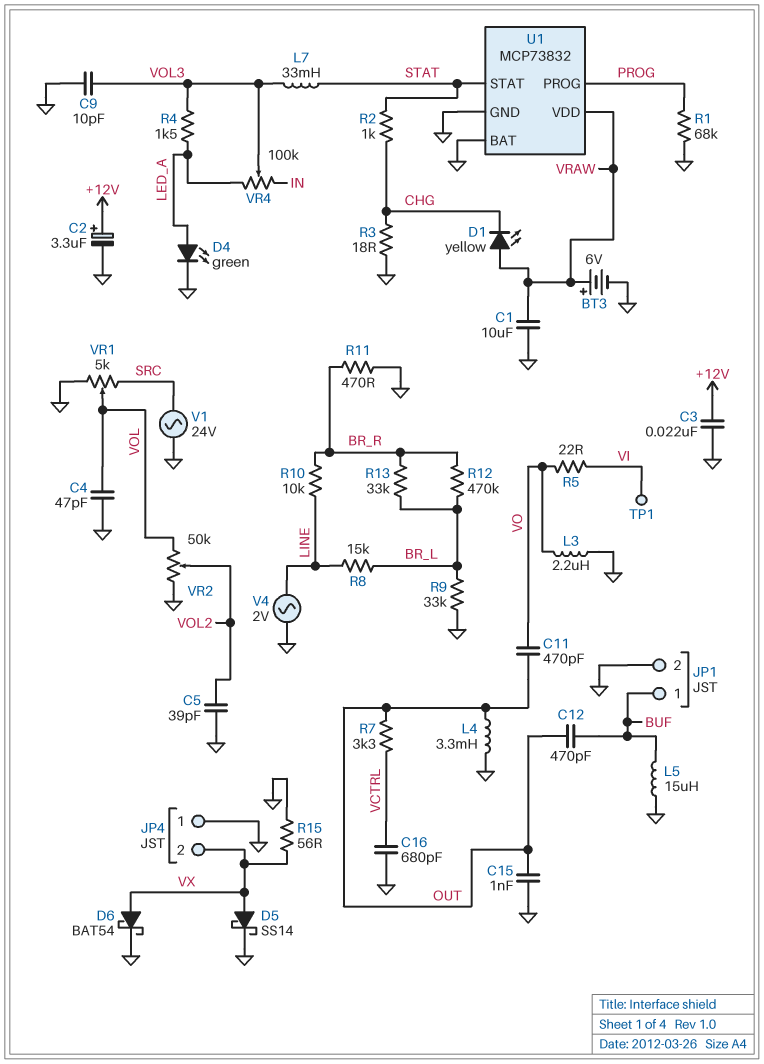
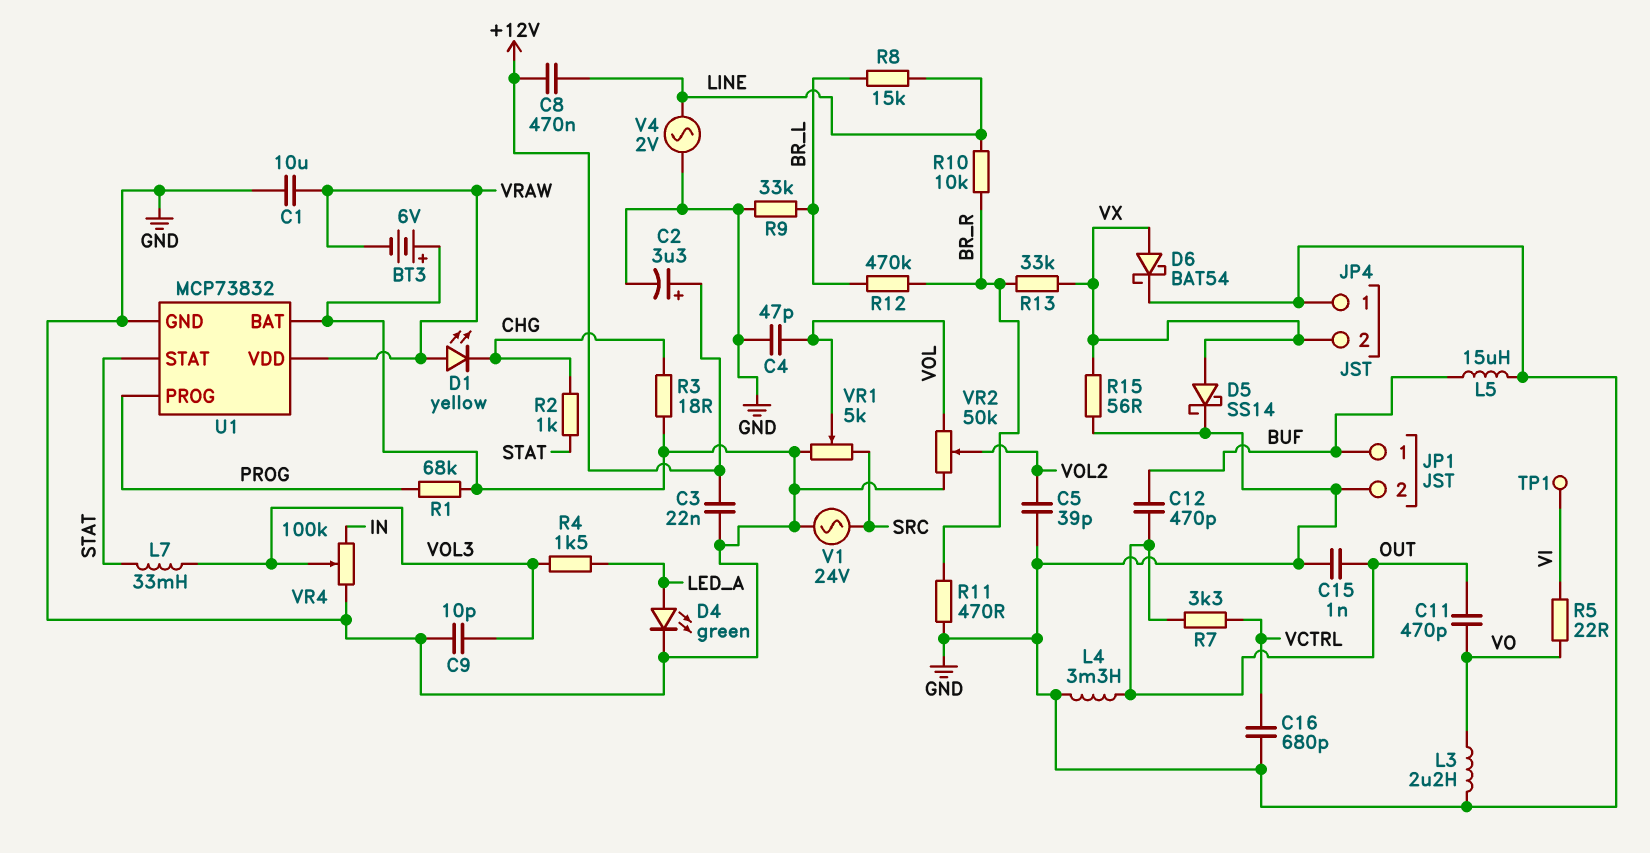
BT3: 6V (plus VRAW, minus GND) -> 6V (plus GND, minus VRAW)
C8: none -> 470nF (+12V, LINE)
R13: 33k (BR_L, BR_R) -> 33k (BR_R, VX)
VR4: 100k (IN, LED_A, wiper VOL3) -> 100k (GND, IN, wiper VOL3)

